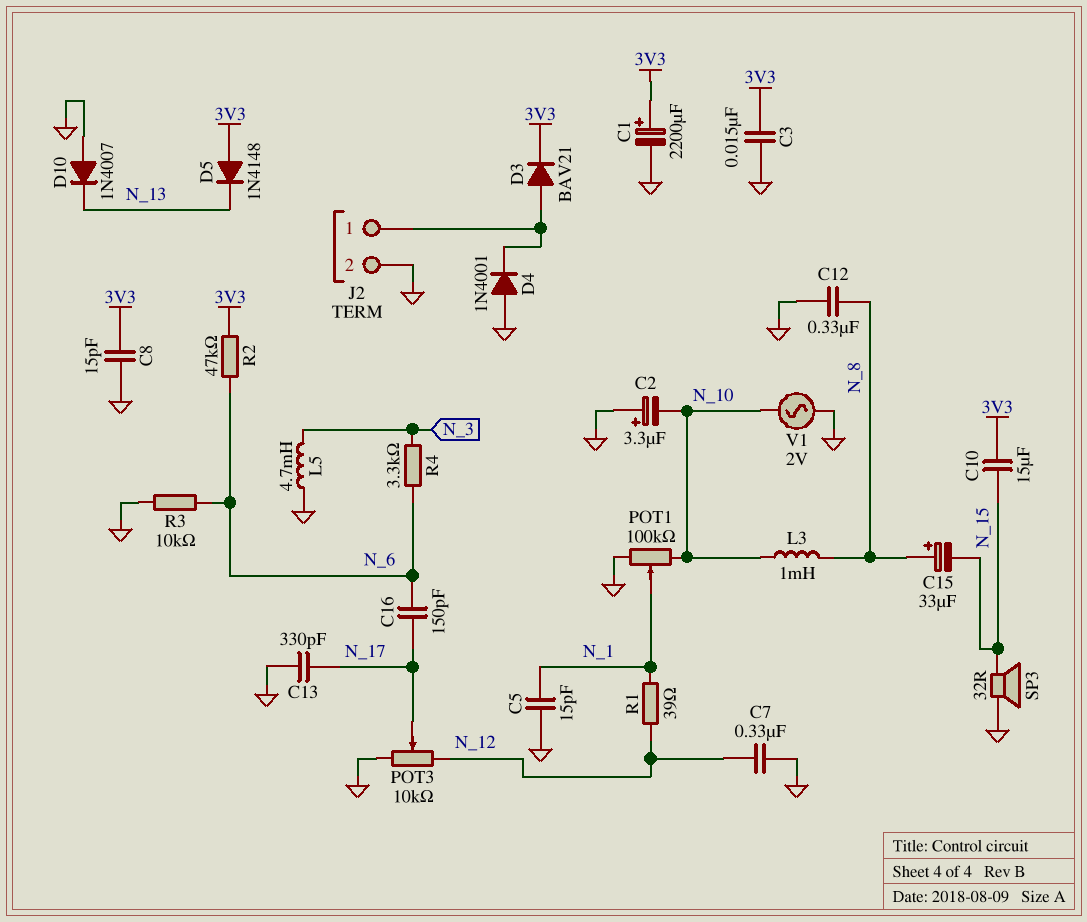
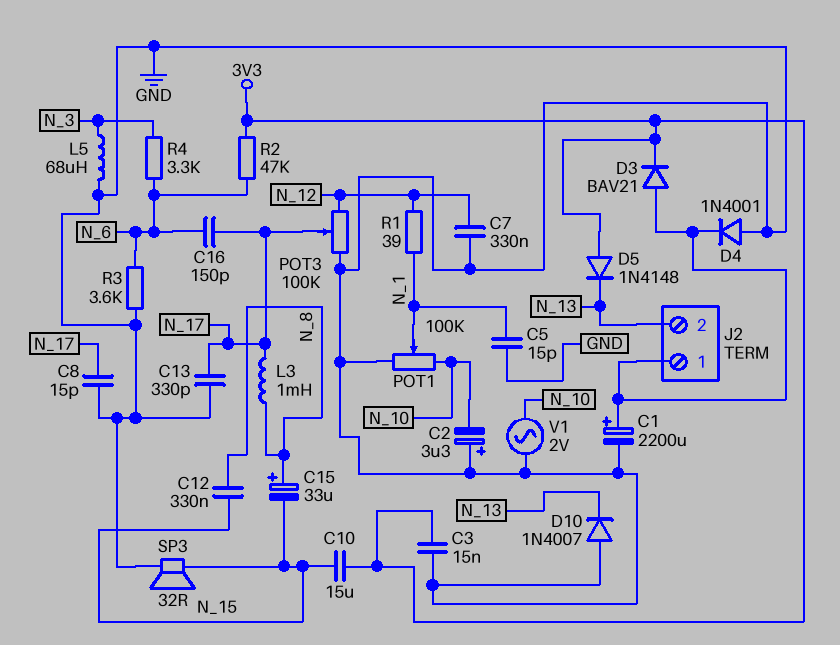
C1: 2200uF (plus 3V3, minus GND) -> 2200uF (plus J2/1, minus GND)
C8: 15pF (3V3, GND) -> 15pF (GND, N_17)
C12: 330nF (GND, N_8) -> 330nF (N_8, N_15)
J2 pin 2: GND -> N_13
L3: 1mH (N_8, N_10) -> 1mH (N_8, N_17)
L5: 4.7mH (GND, N_3) -> 68uH (GND, N_3)
POT3: 10k (GND, N_12, wiper N_17) -> 100k (GND, N_12, wiper N_17)
R3: 10k (GND, N_6) -> 3.6k (GND, N_6)

